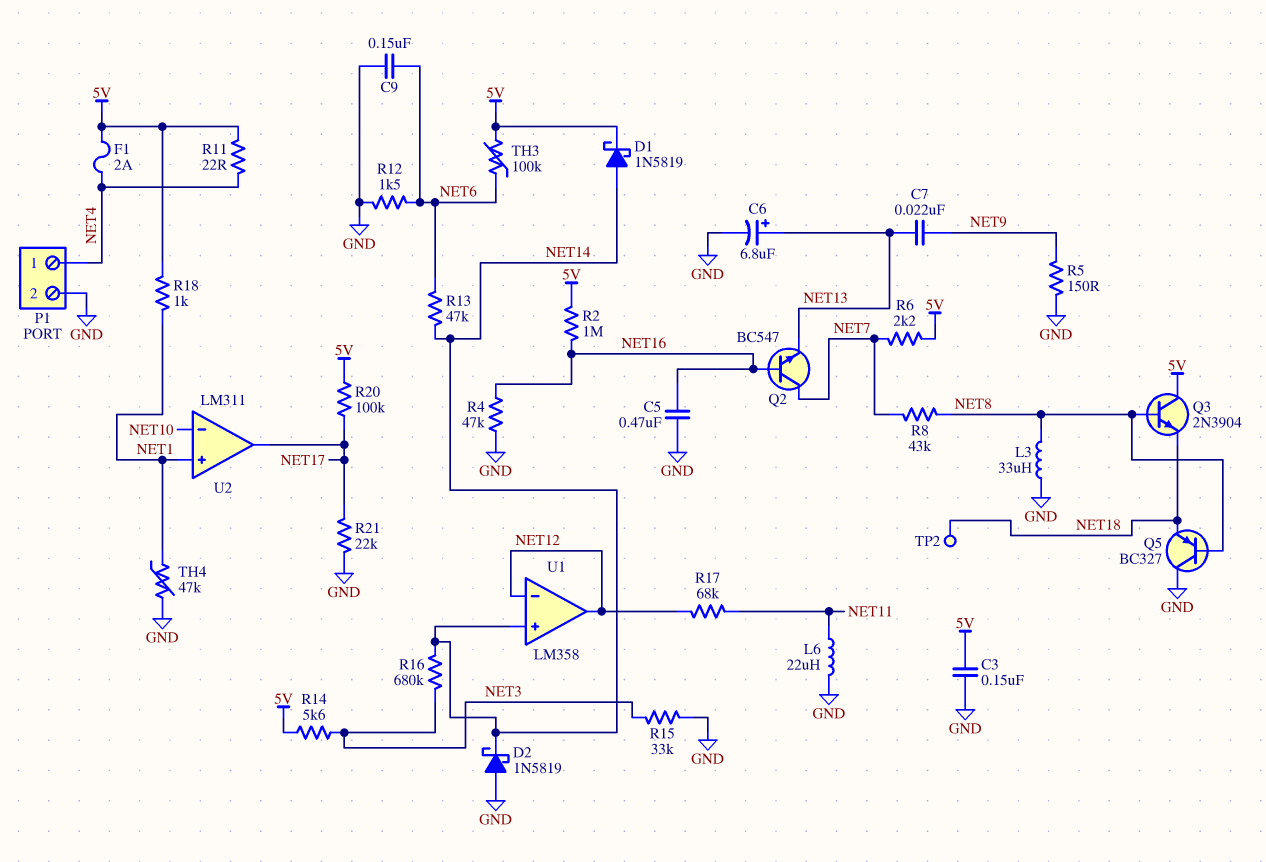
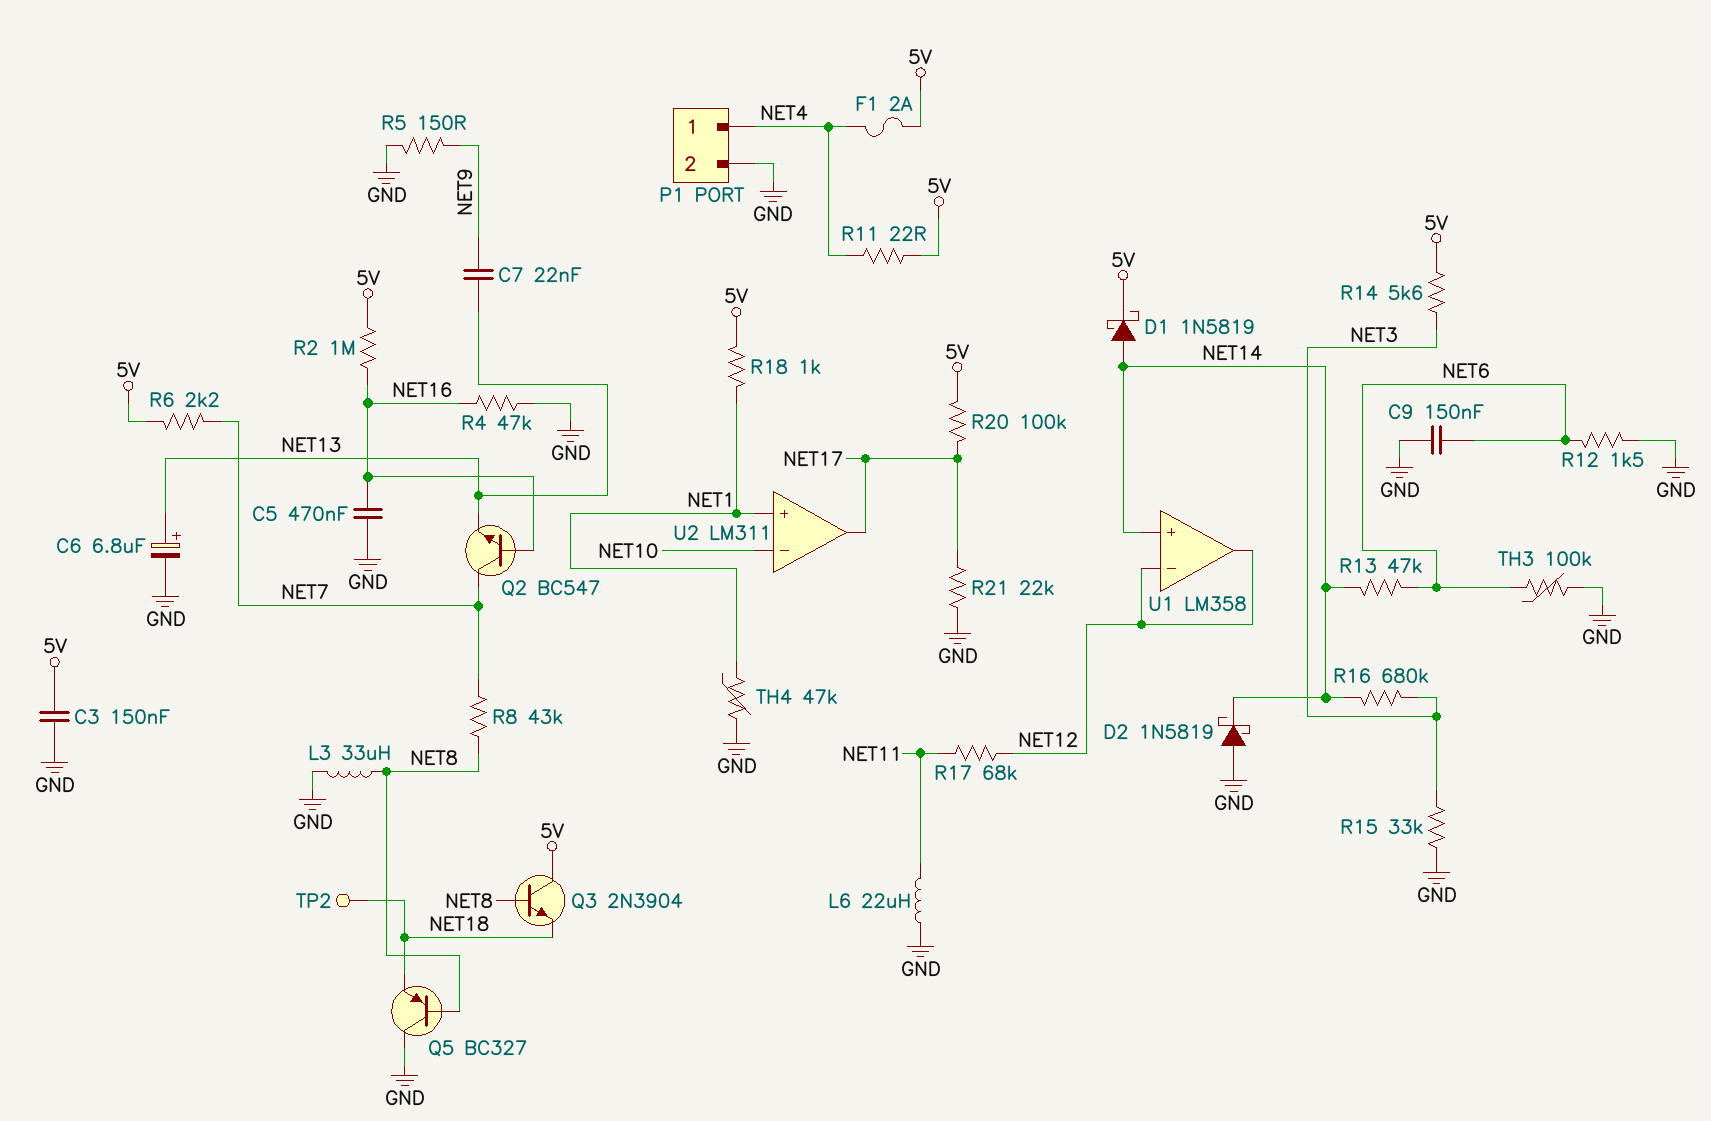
TH3: 100k (5V, NET6) -> 100k (GND, NET6)

